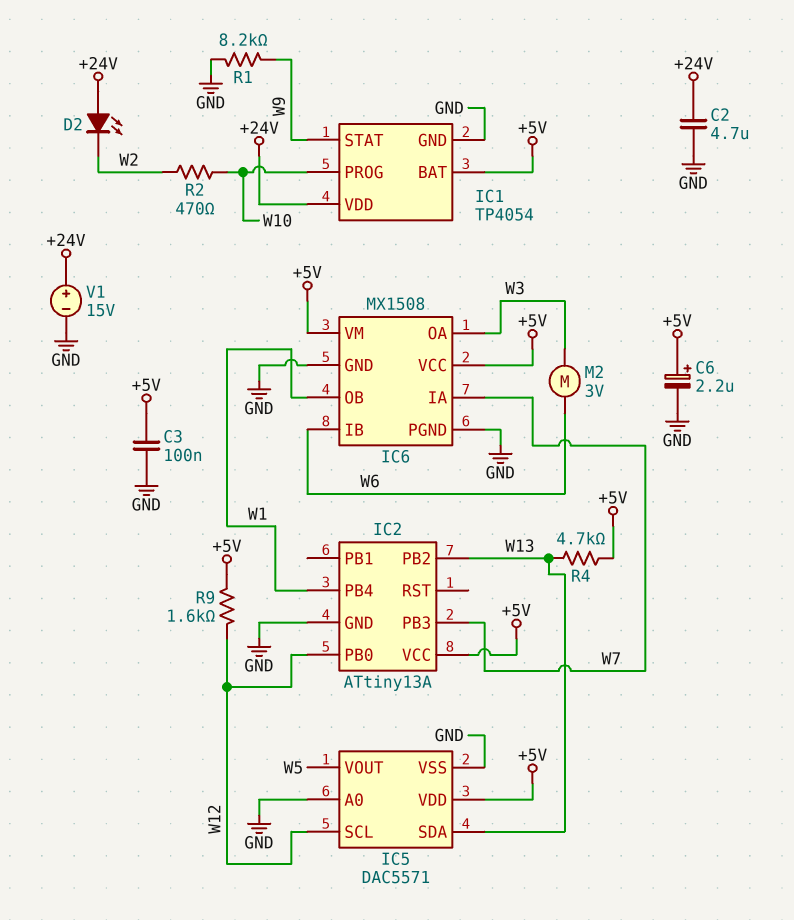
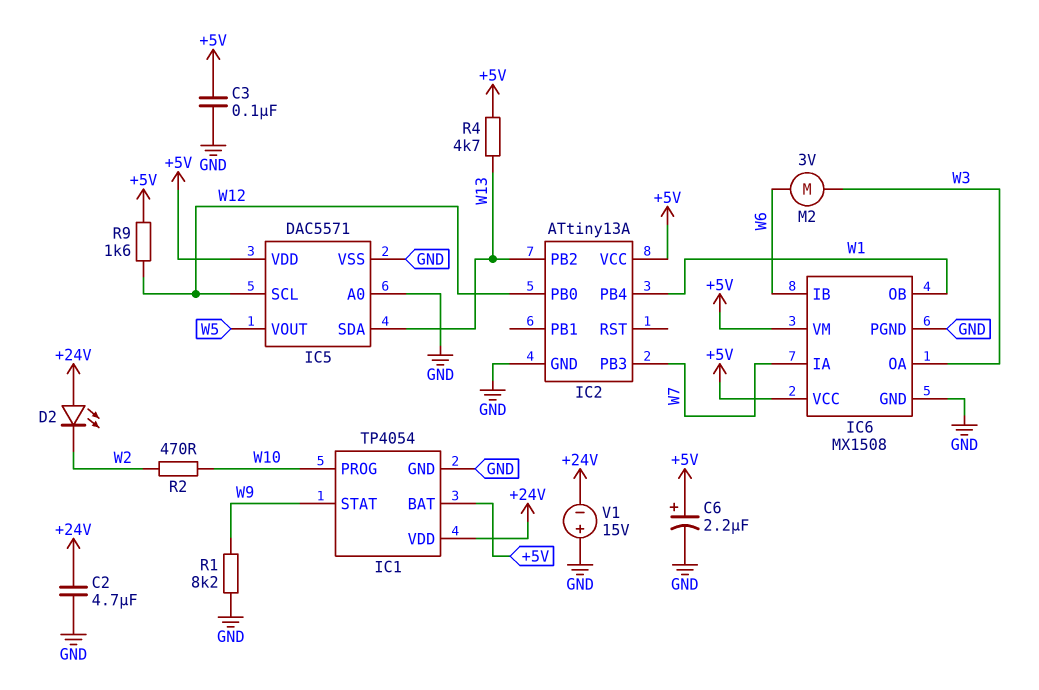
V1: 15V (plus +24V, minus GND) -> 15V (plus GND, minus +24V)

